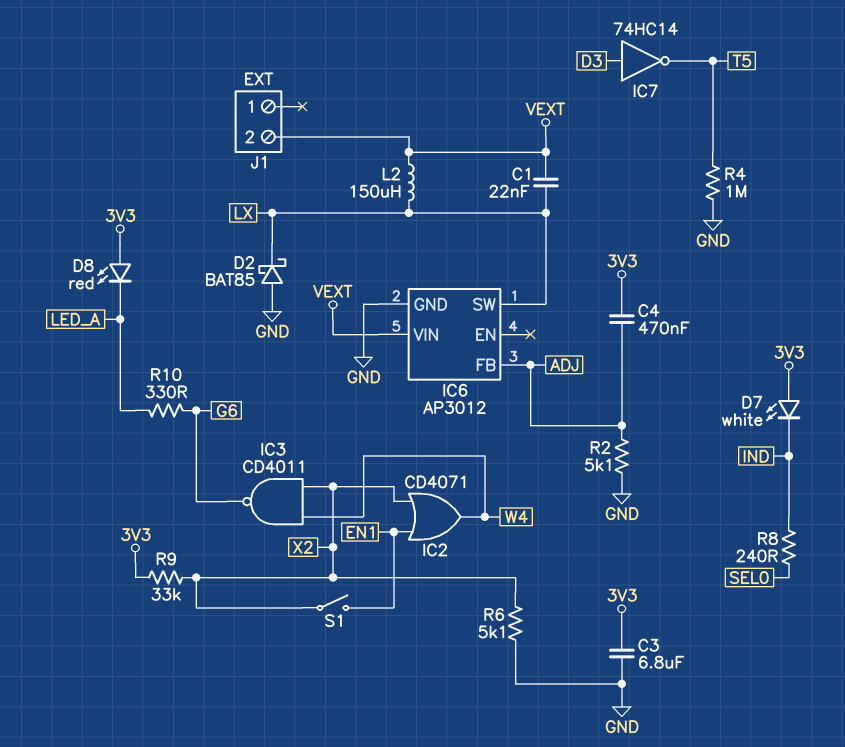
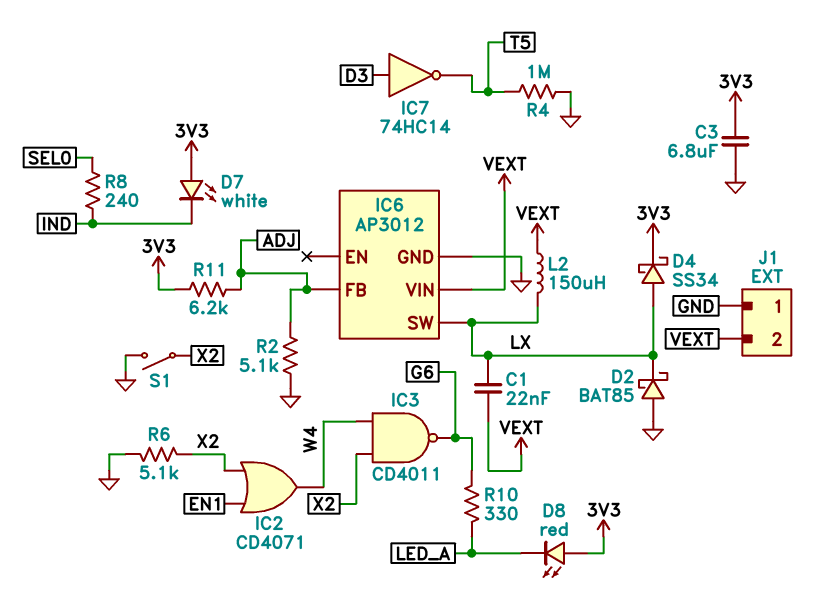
C4: 470nF (3V3, ADJ) -> none
D4: none -> schottky SS34 (A LX, K 3V3)
J1 pin 1: none -> GND
R9: 33k (3V3, X2) -> none
R11: none -> 6.2k (3V3, ADJ)
S1: switch (EN1, X2) -> switch (GND, X2)

